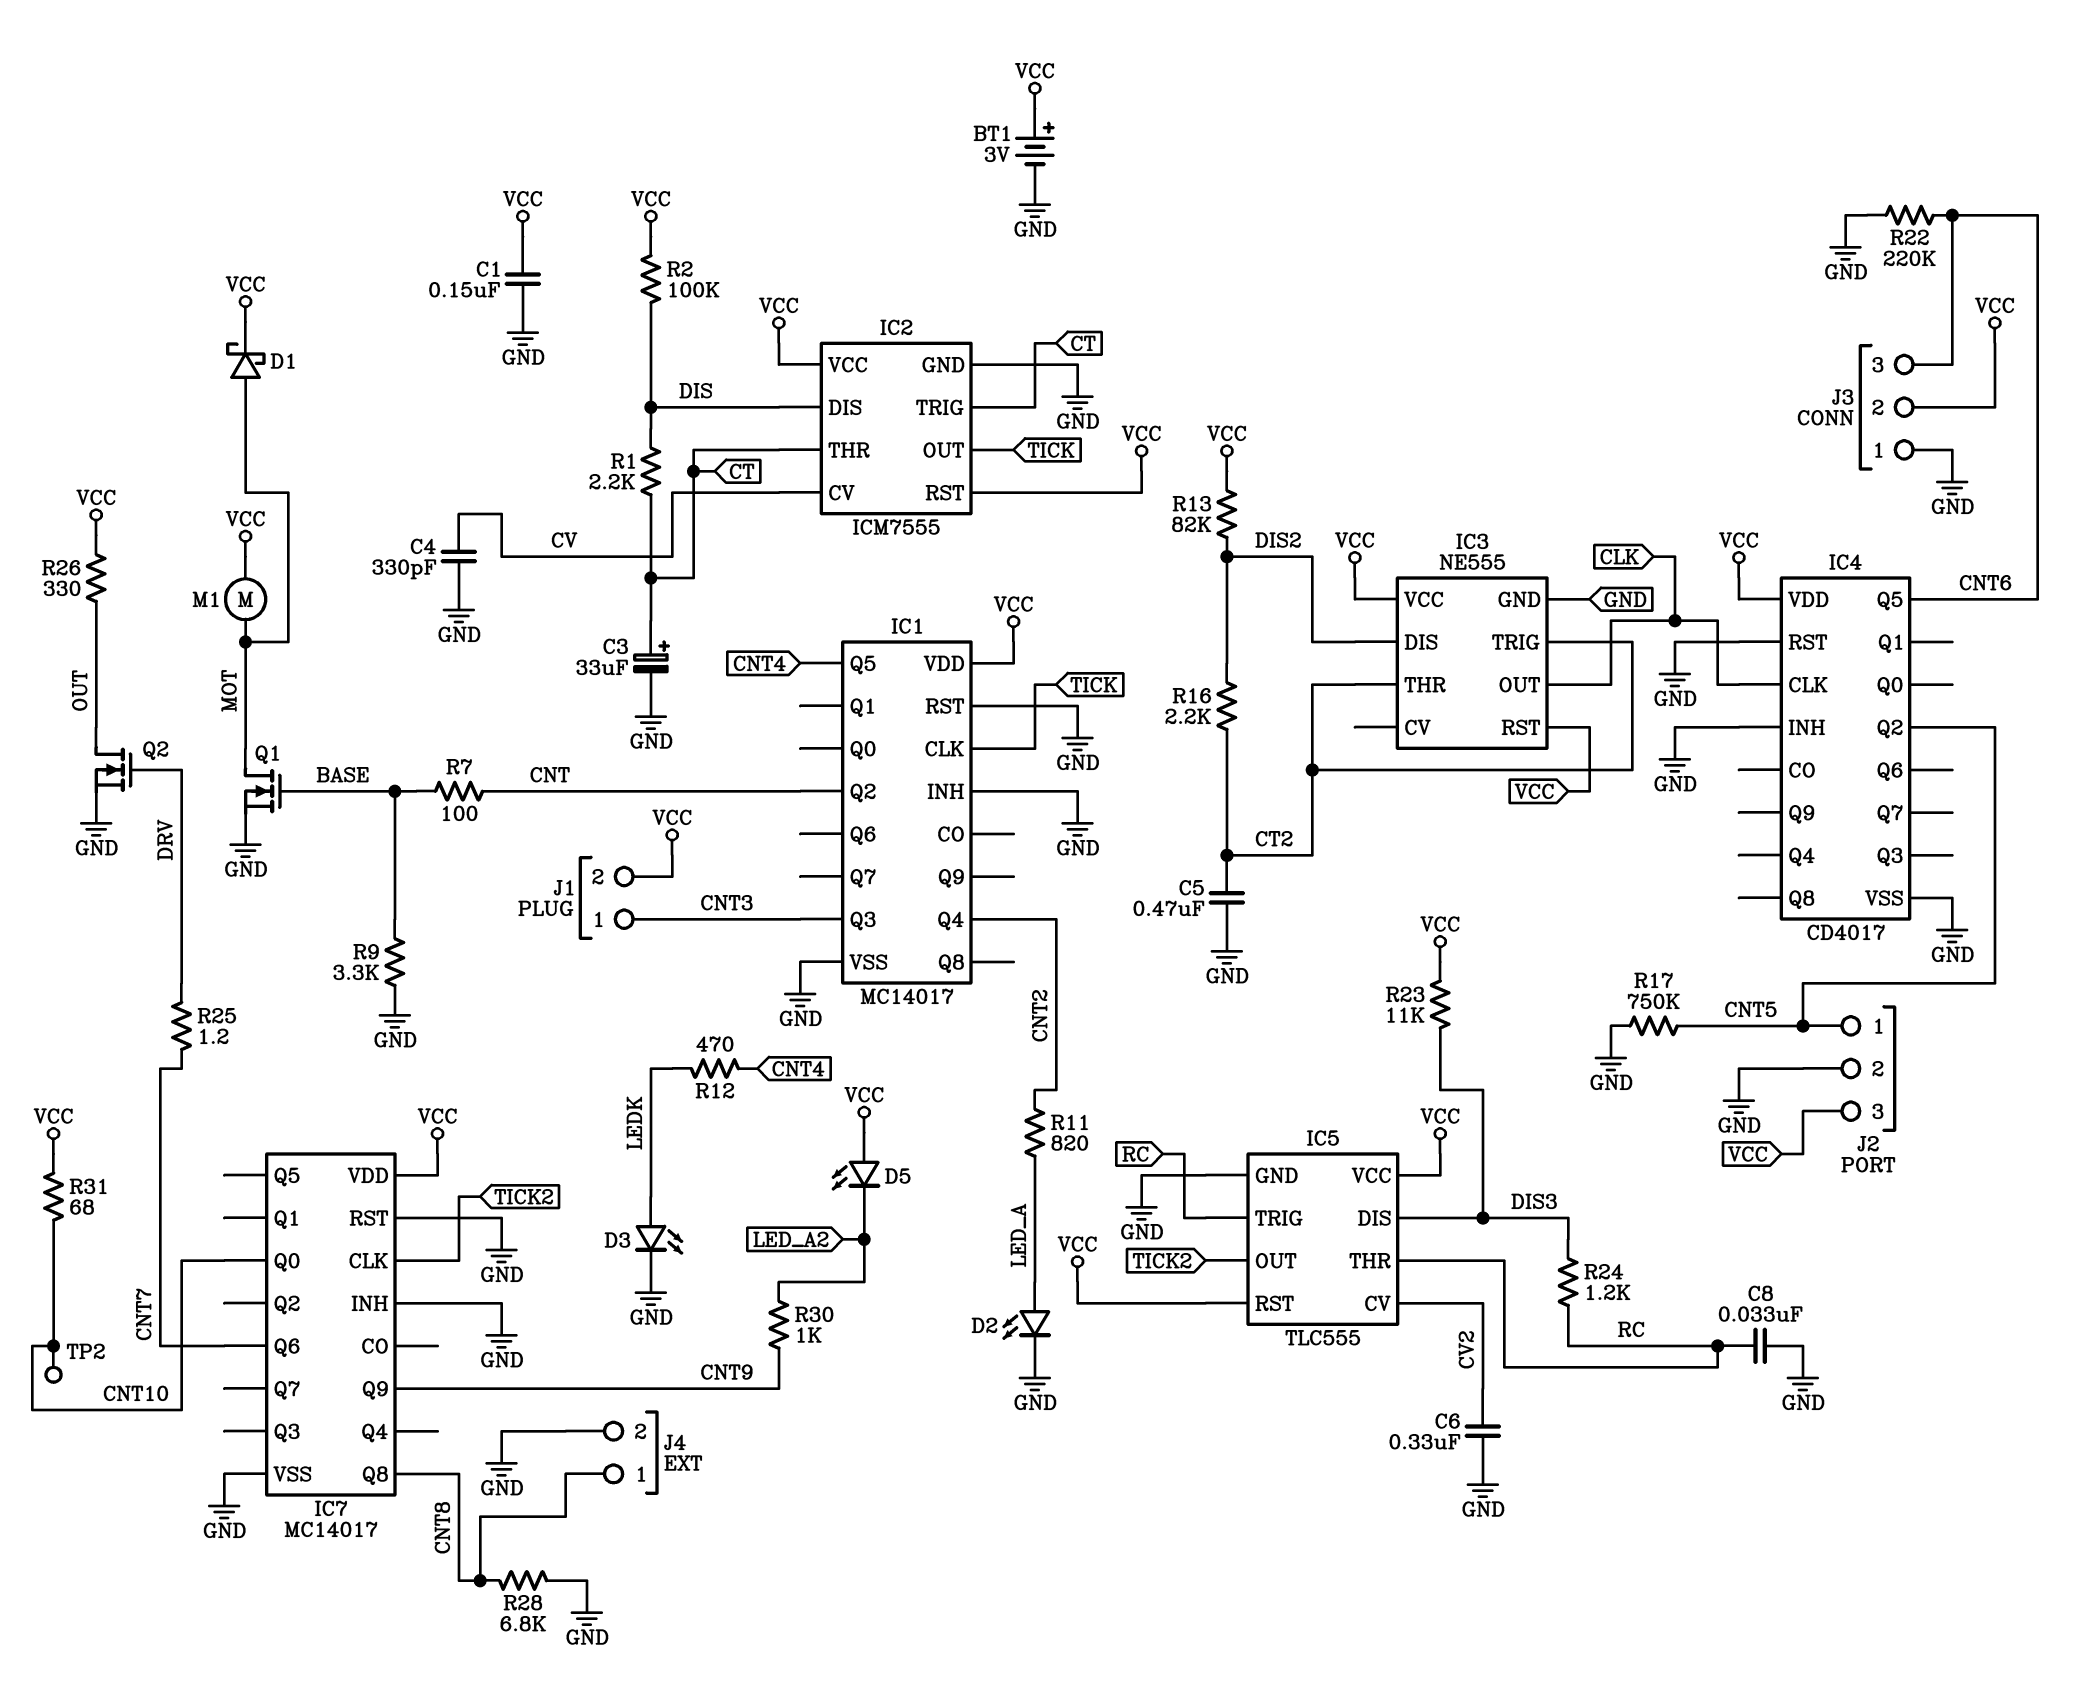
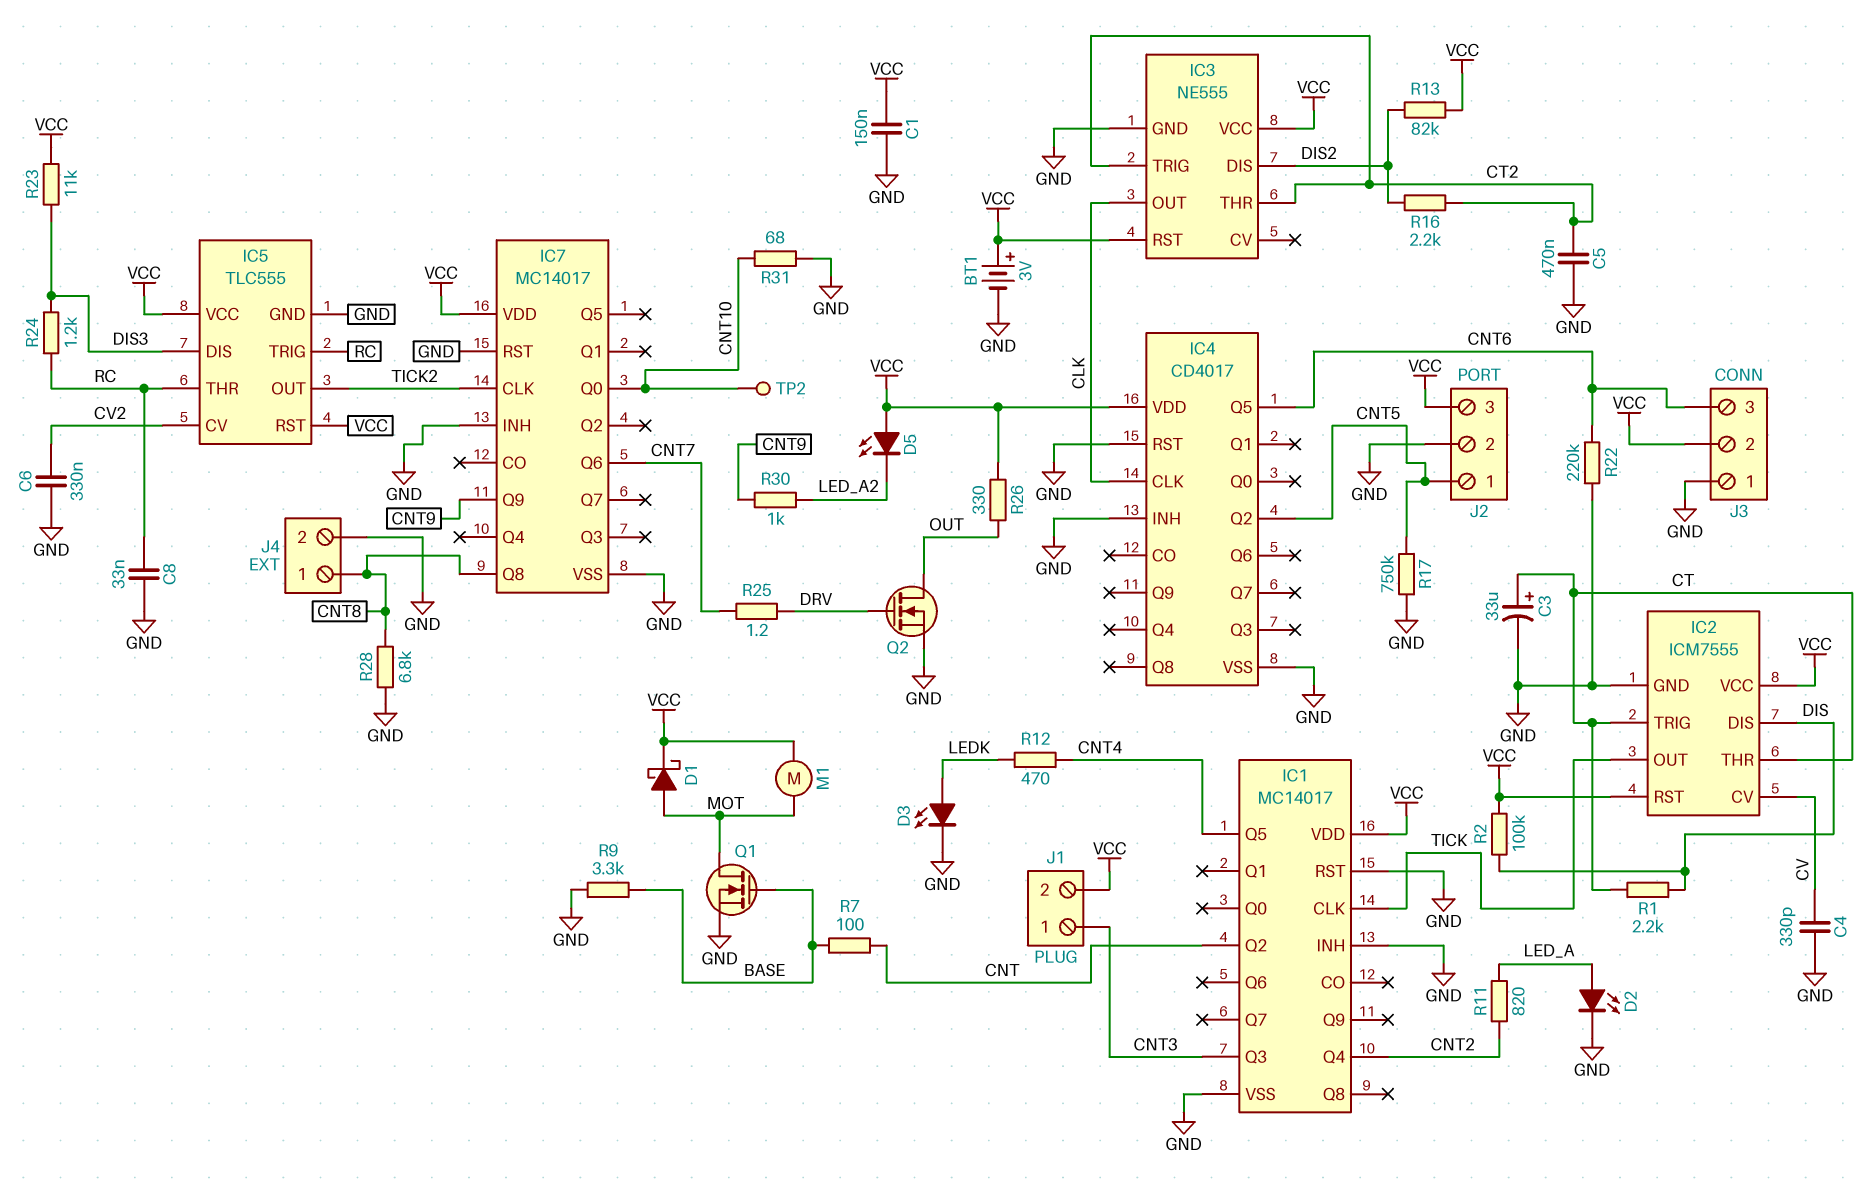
R31: 68 (CNT10, VCC) -> 68 (CNT10, GND)

